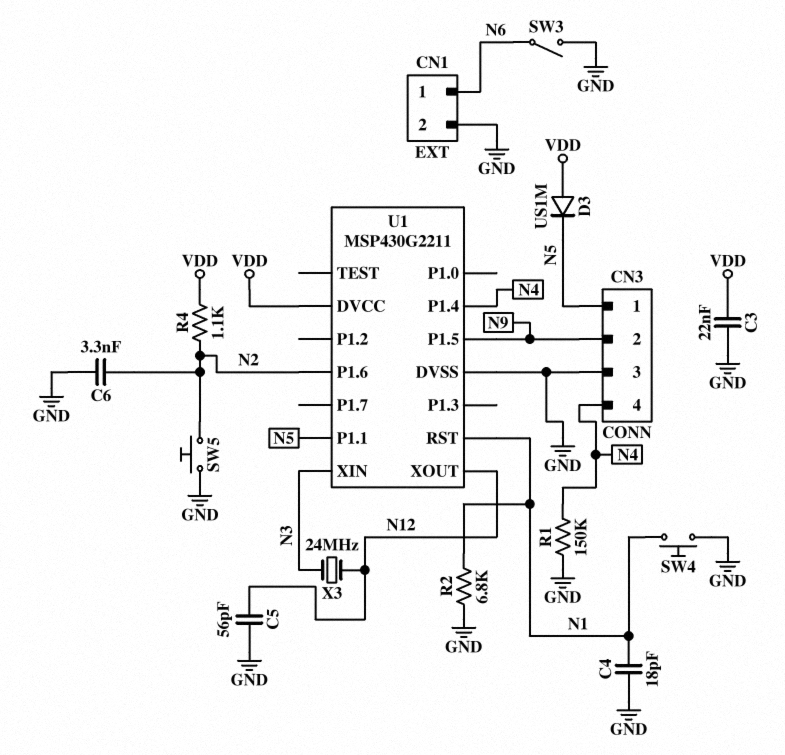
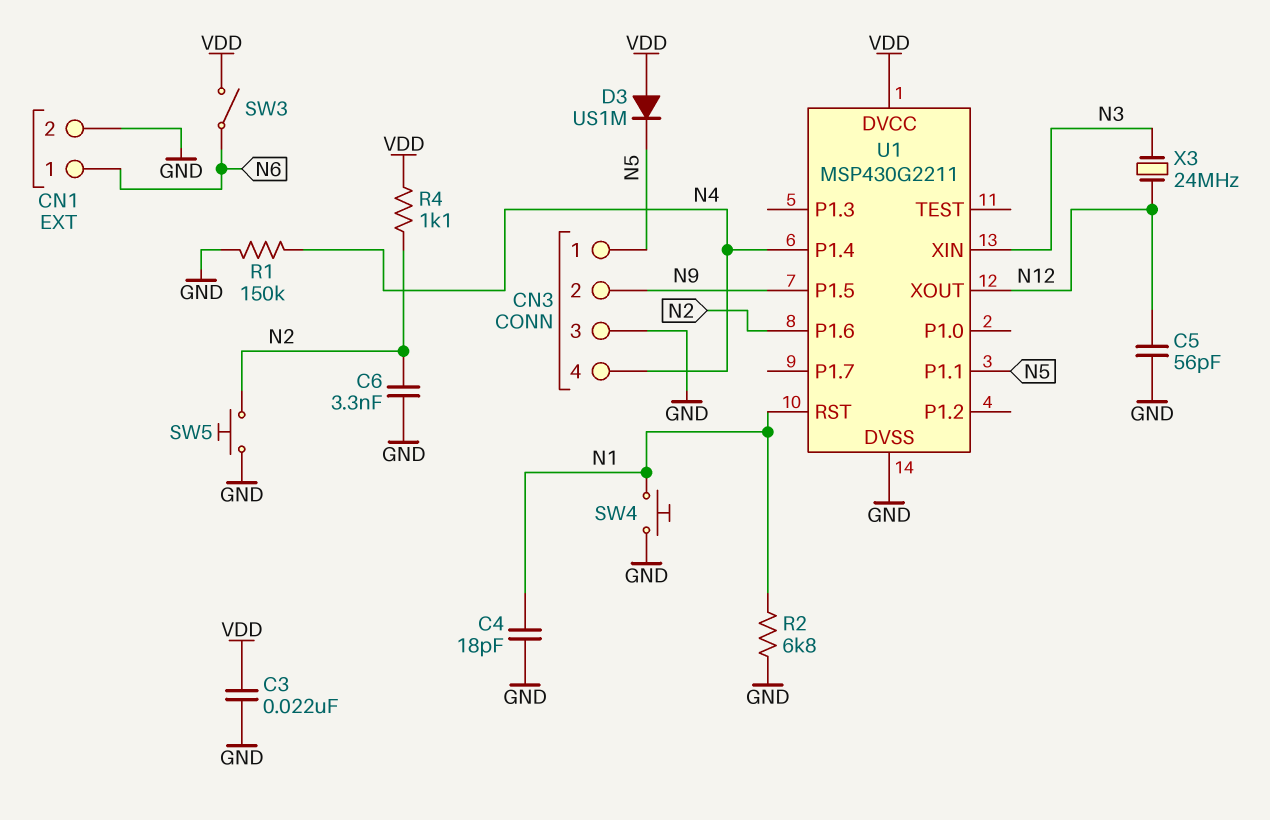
SW3: switch (GND, N6) -> switch (N6, VDD)

